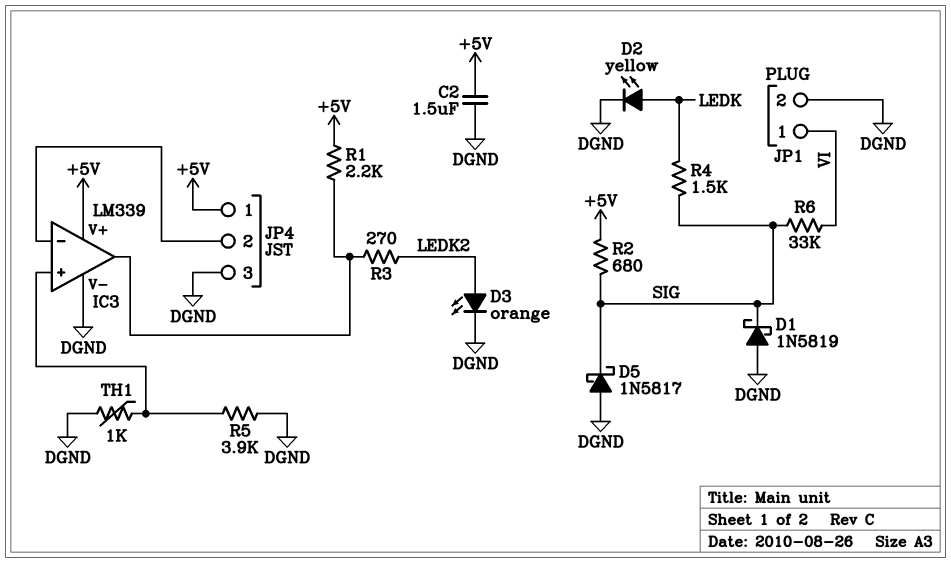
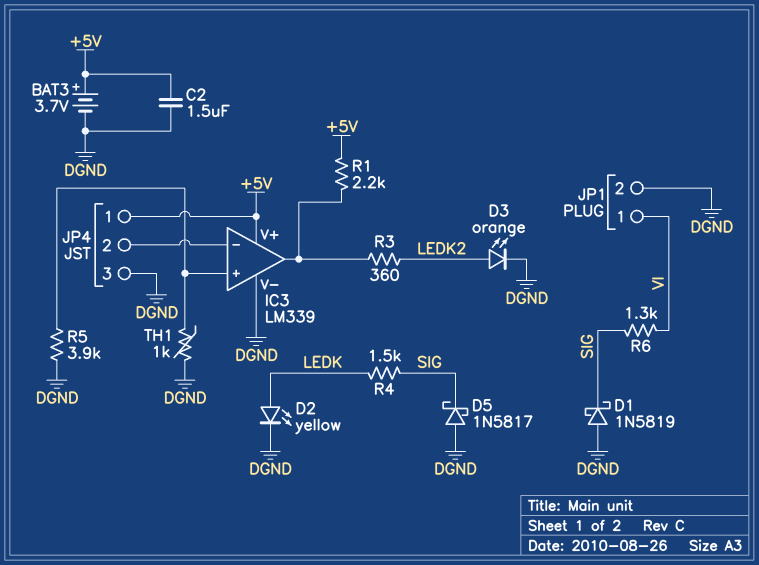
BAT3: none -> 3.7V (plus +5V, minus DGND)
R2: 680 (+5V, SIG) -> none
R3: 270 (IC3/out, LEDK2) -> 360 (IC3/out, LEDK2)
R6: 33k (SIG, VI) -> 1.3k (SIG, VI)

